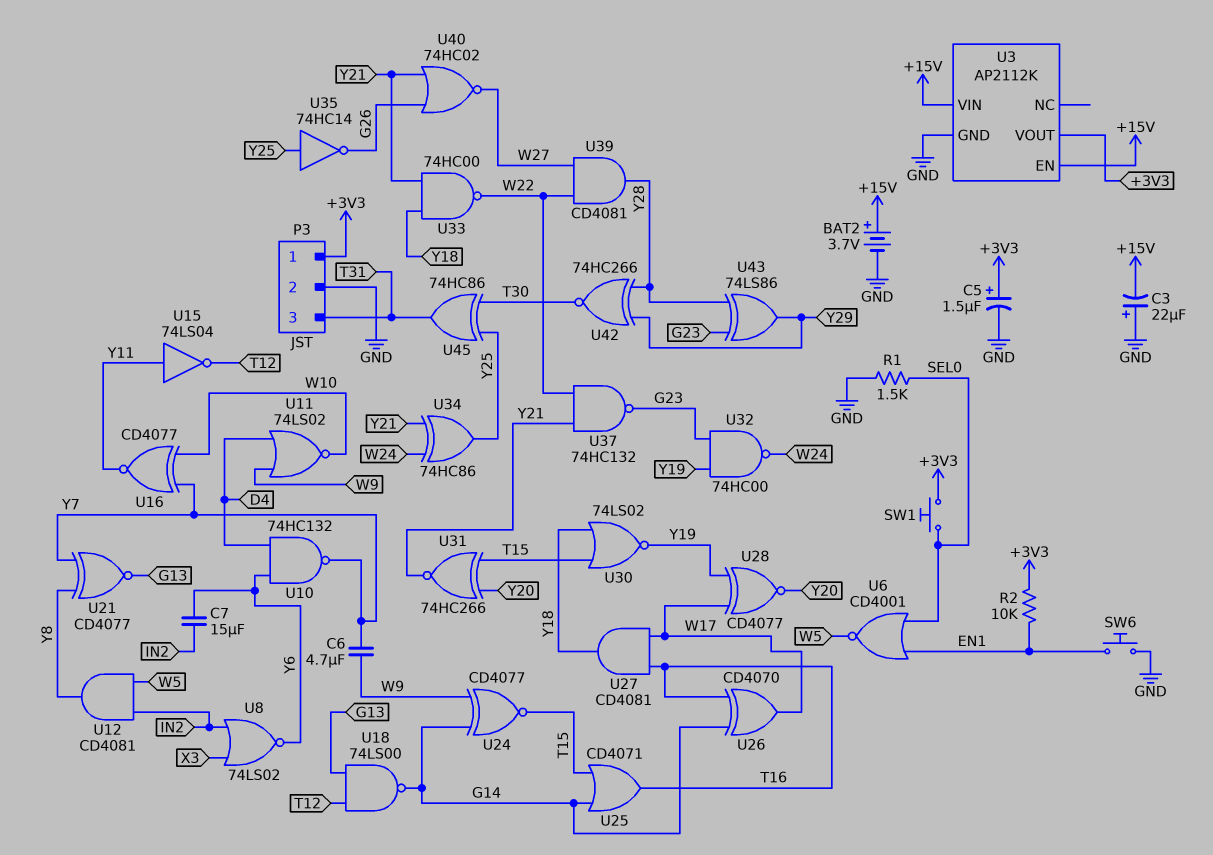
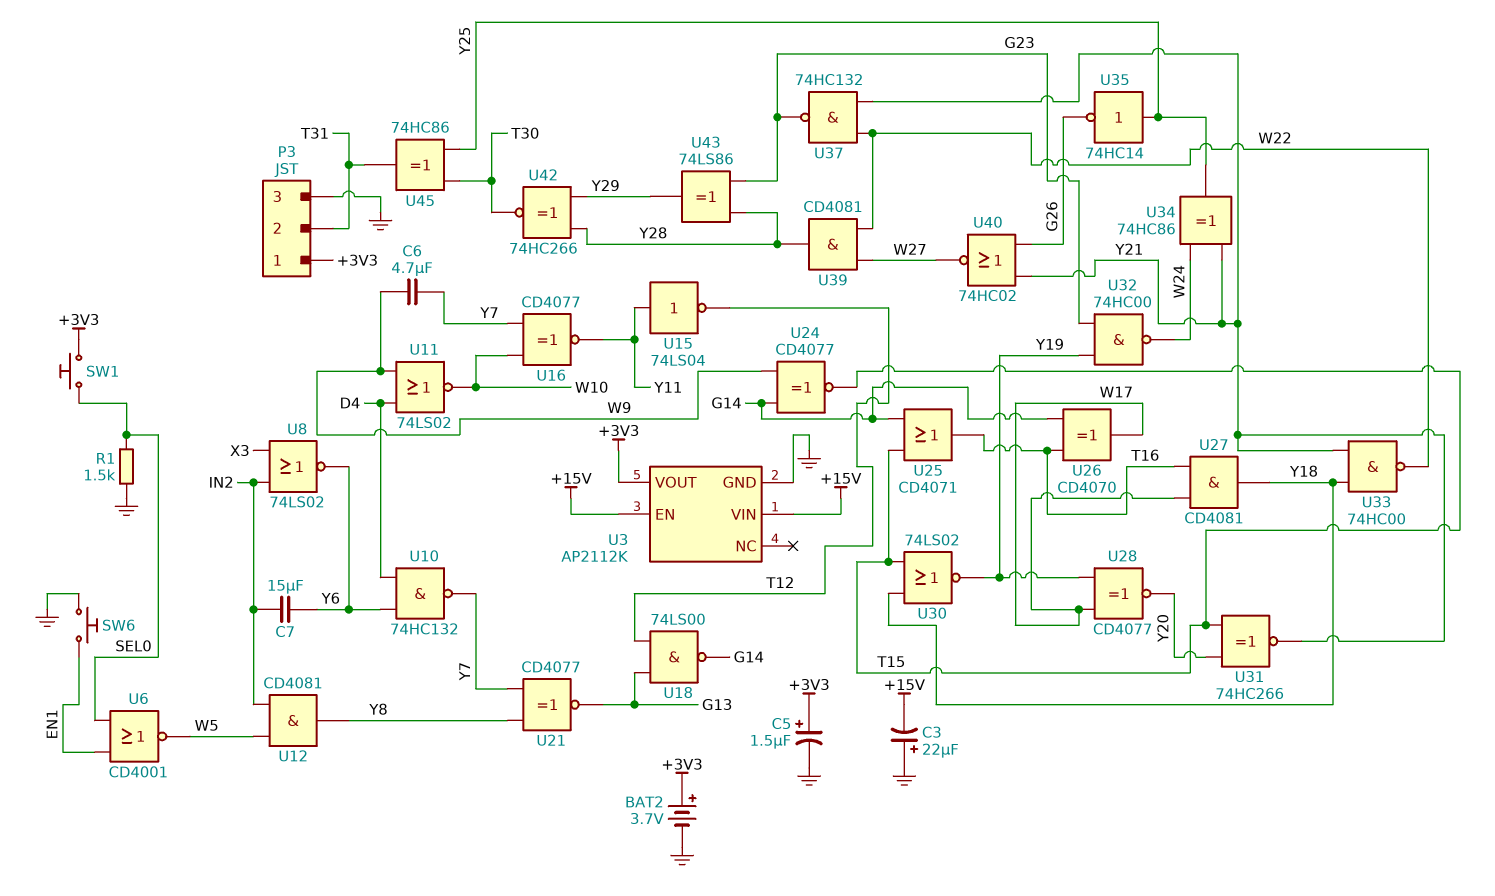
BAT2: 3.7V (plus +15V, minus GND) -> 3.7V (plus +3V3, minus GND)
P3 pin 2: GND -> T31
P3 pin 3: T31 -> GND
R2: 10k (+3V3, EN1) -> none

